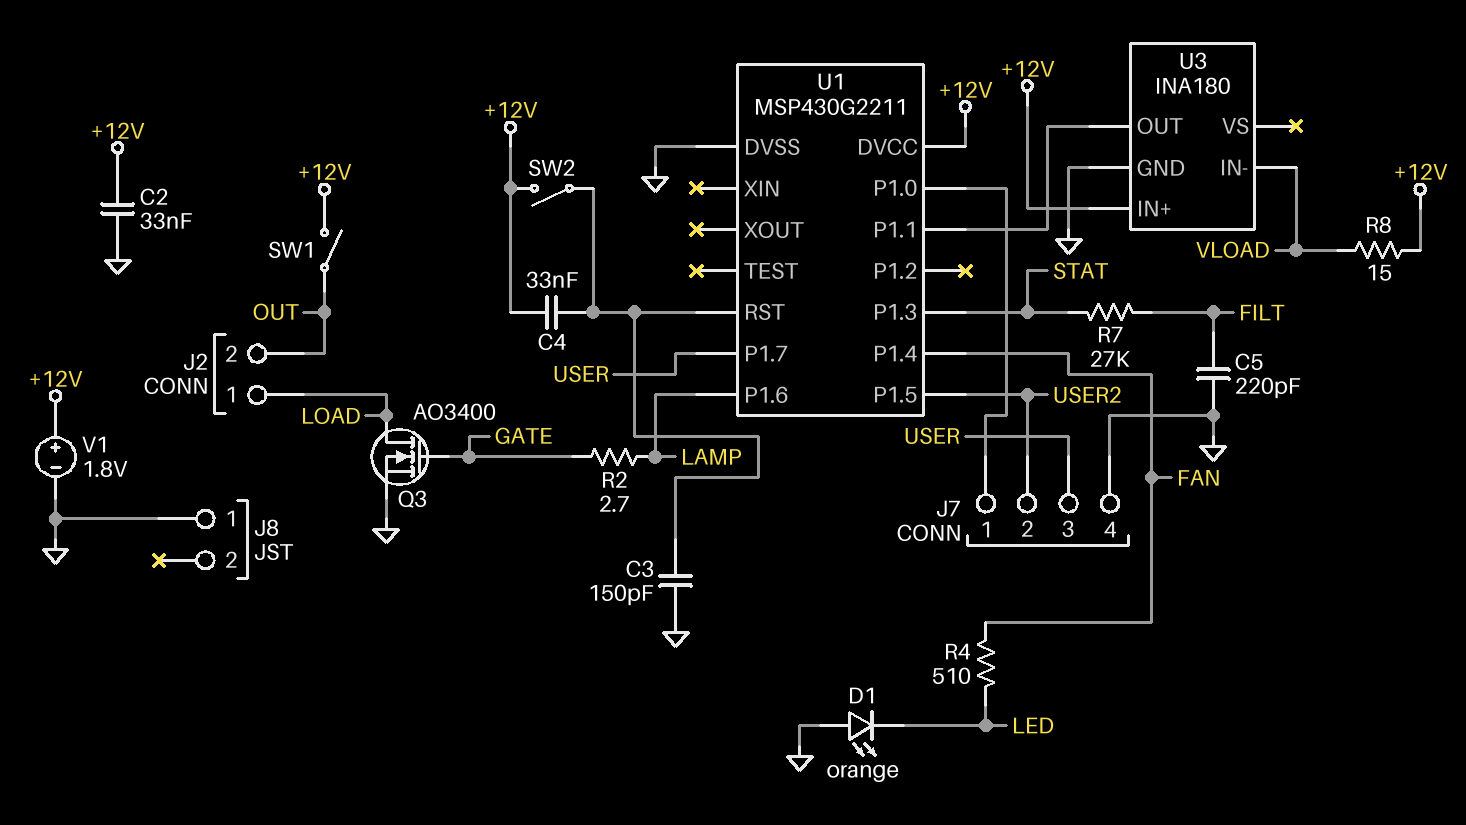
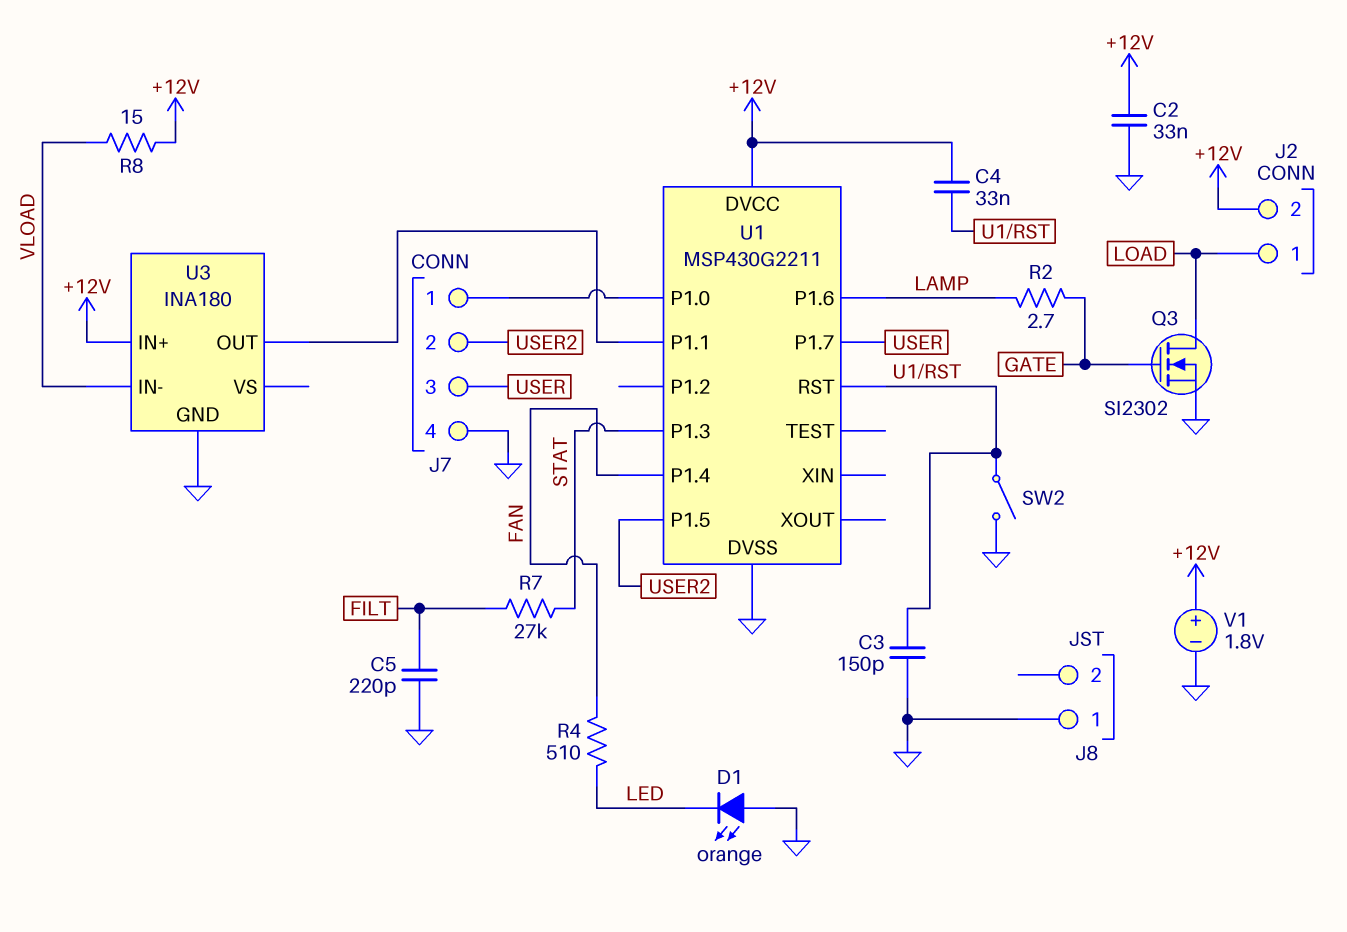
J2 pin 2: OUT -> +12V
Q3: NMOS AO3400 (G GATE, D LOAD, S GND) -> NMOS SI2302 (G GATE, D LOAD, S GND)
SW1: switch (+12V, OUT) -> none
SW2: switch (+12V, U1/RST) -> switch (GND, U1/RST)

